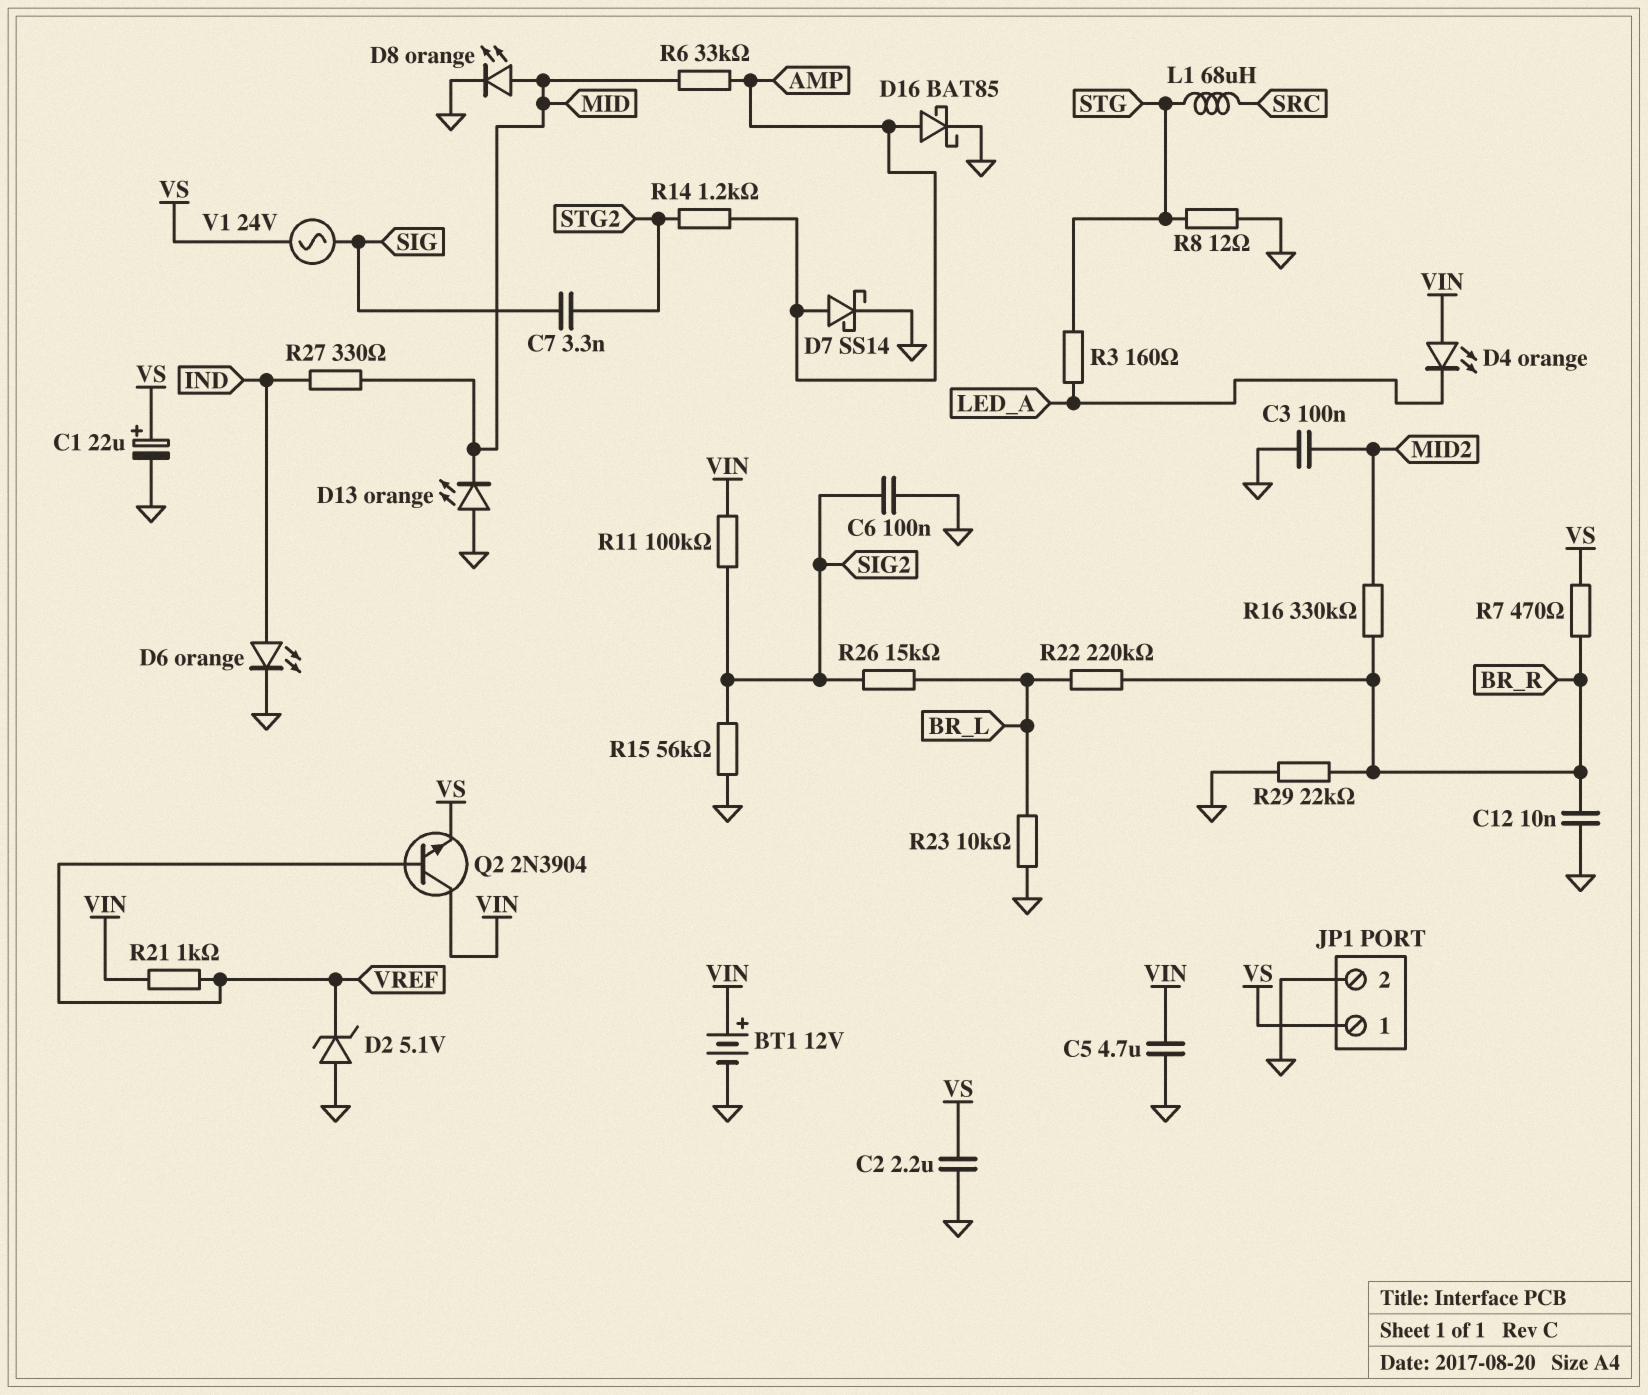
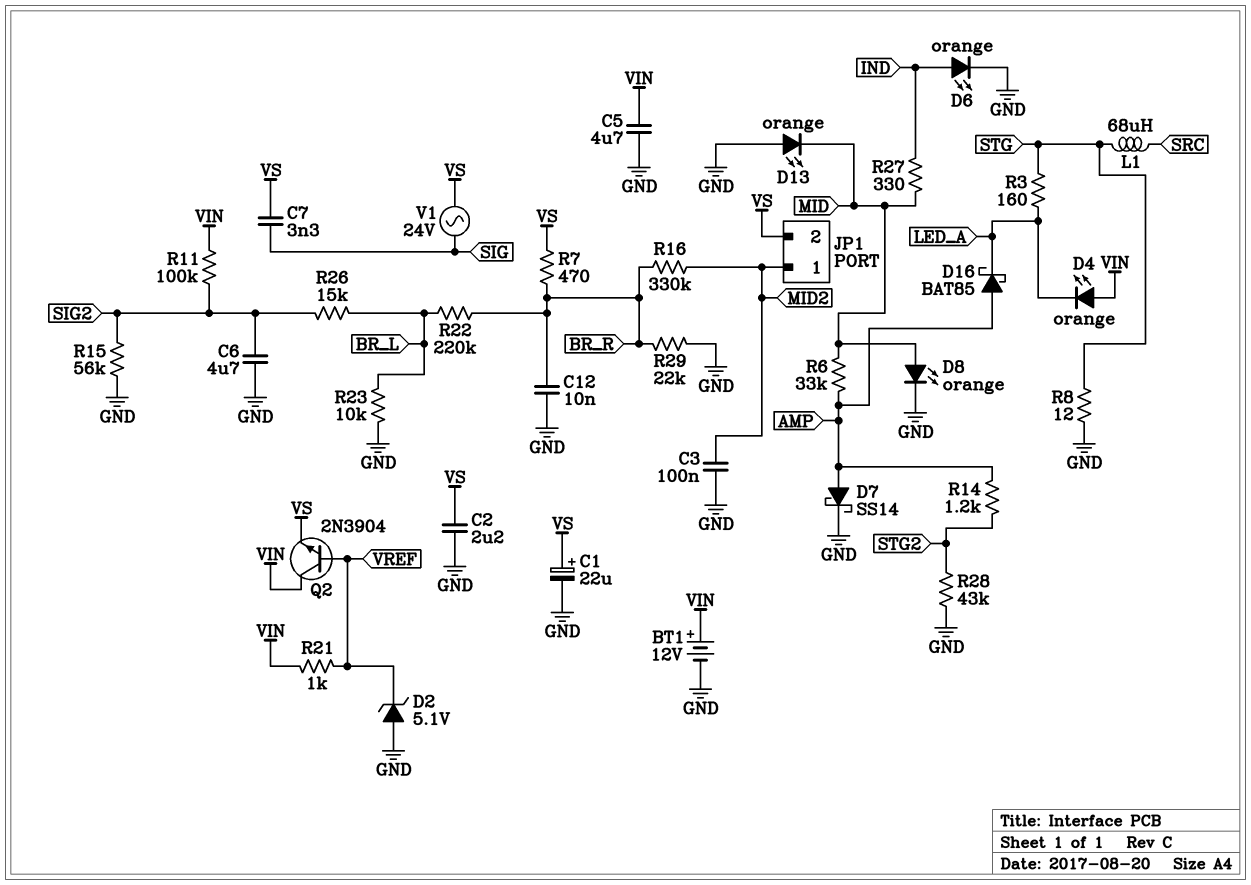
C6: 100nF (GND, SIG2) -> 4.7uF (GND, SIG2)
C7: 3.3nF (SIG, STG2) -> 3.3nF (SIG, VS)
D16: schottky BAT85 (A AMP, K GND) -> schottky BAT85 (A AMP, K LED_A)
JP1 pin 1: VS -> MID2
JP1 pin 2: GND -> VS
R28: none -> 43k (GND, STG2)

